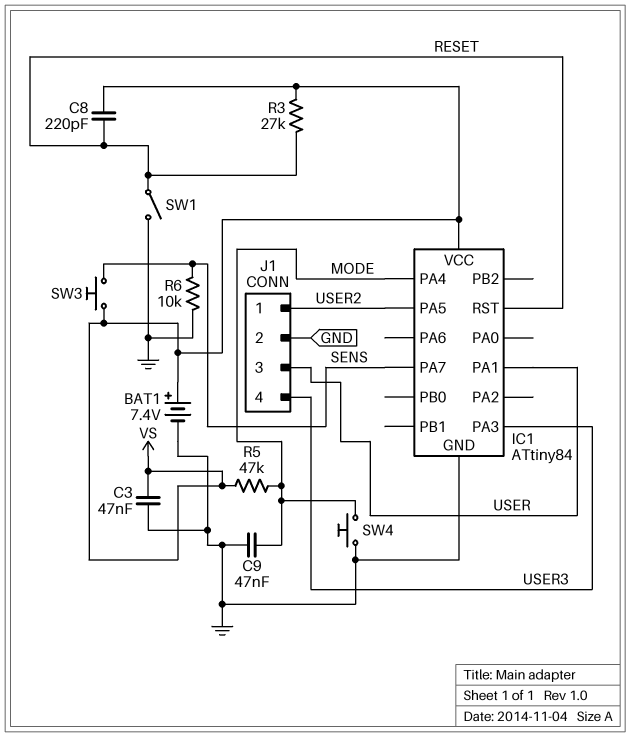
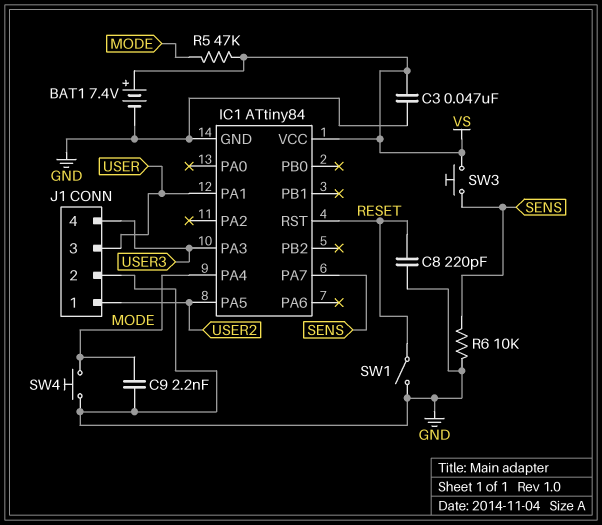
C8: 220pF (RESET, VS) -> 220pF (GND, RESET)
C9: 47nF (GND, MODE) -> 2.2nF (GND, MODE)
R3: 27k (RESET, VS) -> none

